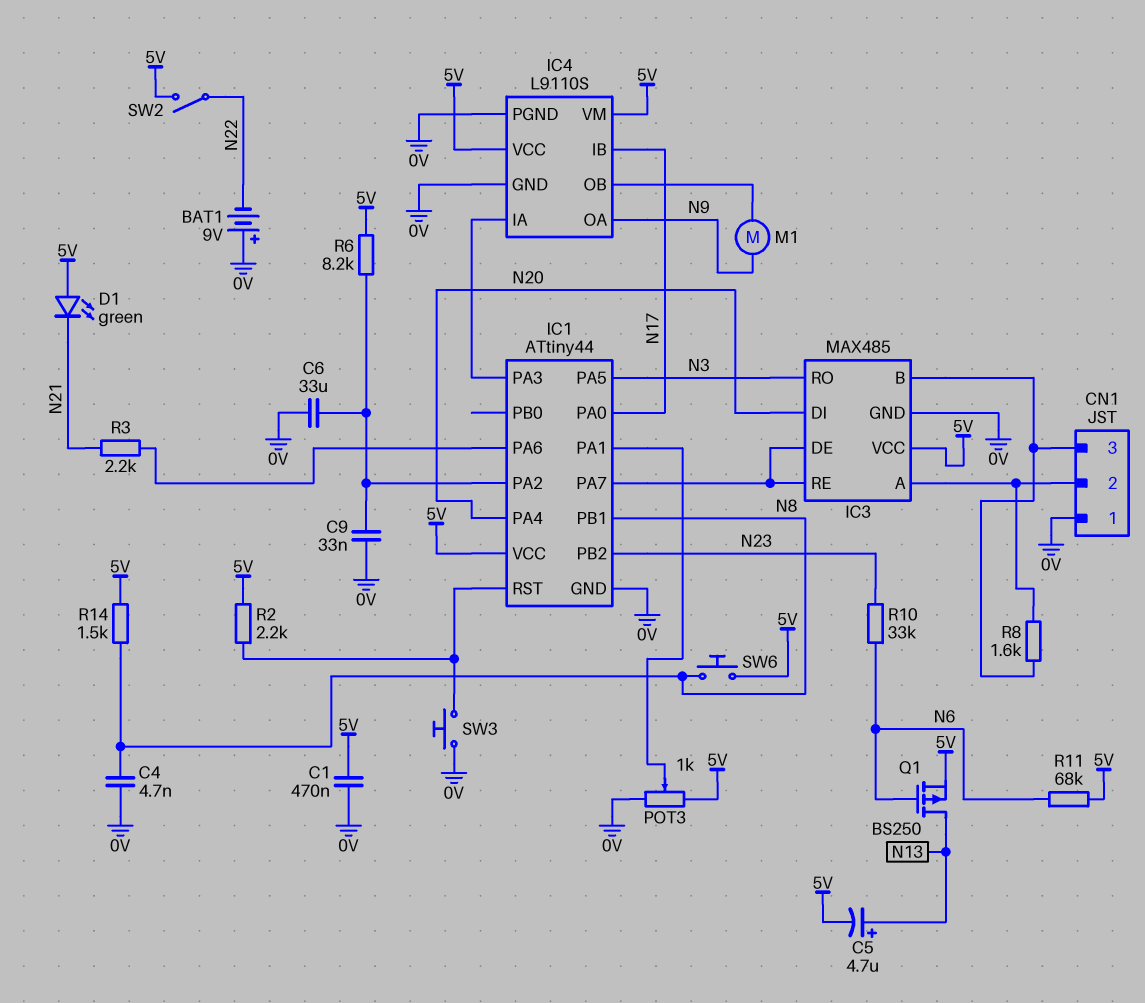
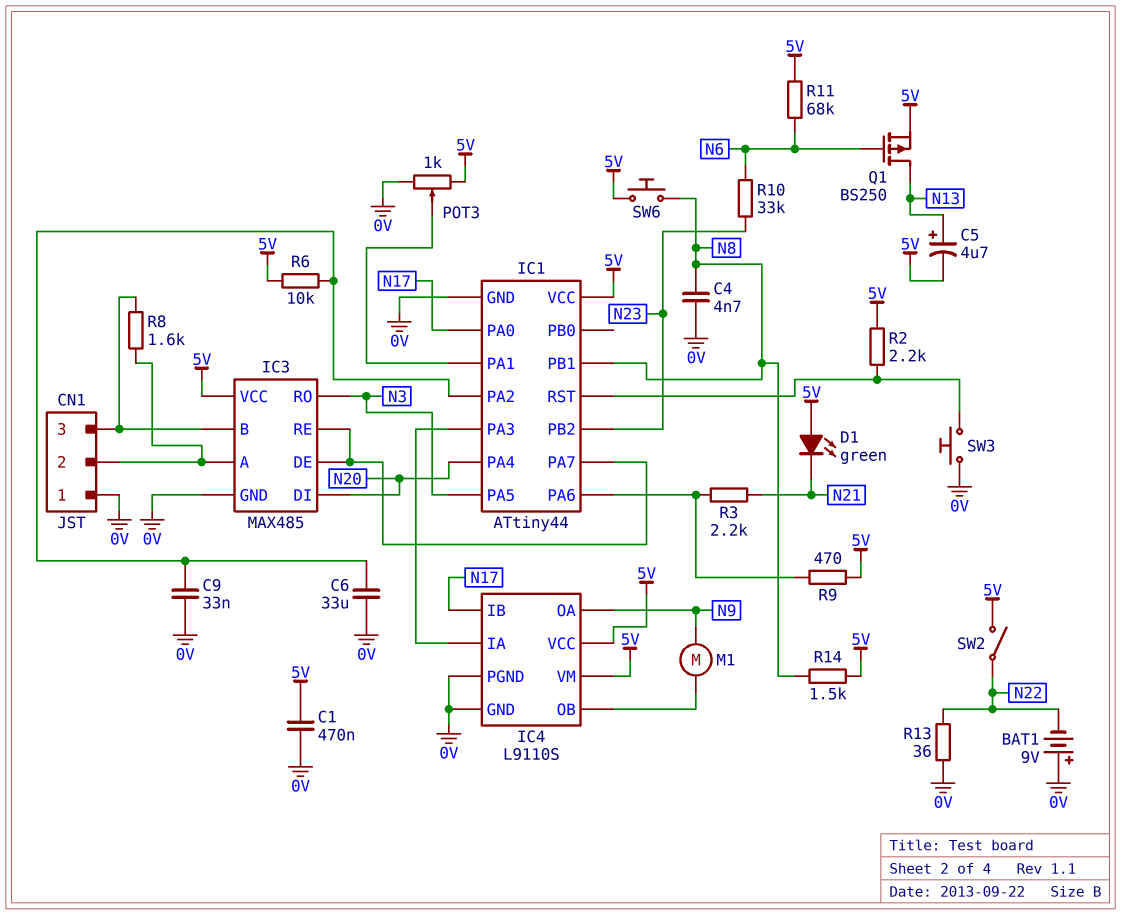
R6: 8.2k (5V, IC1/PA2) -> 10k (5V, IC1/PA2)
R9: none -> 470 (5V, IC1/PA6)
R13: none -> 36 (0V, N22)

